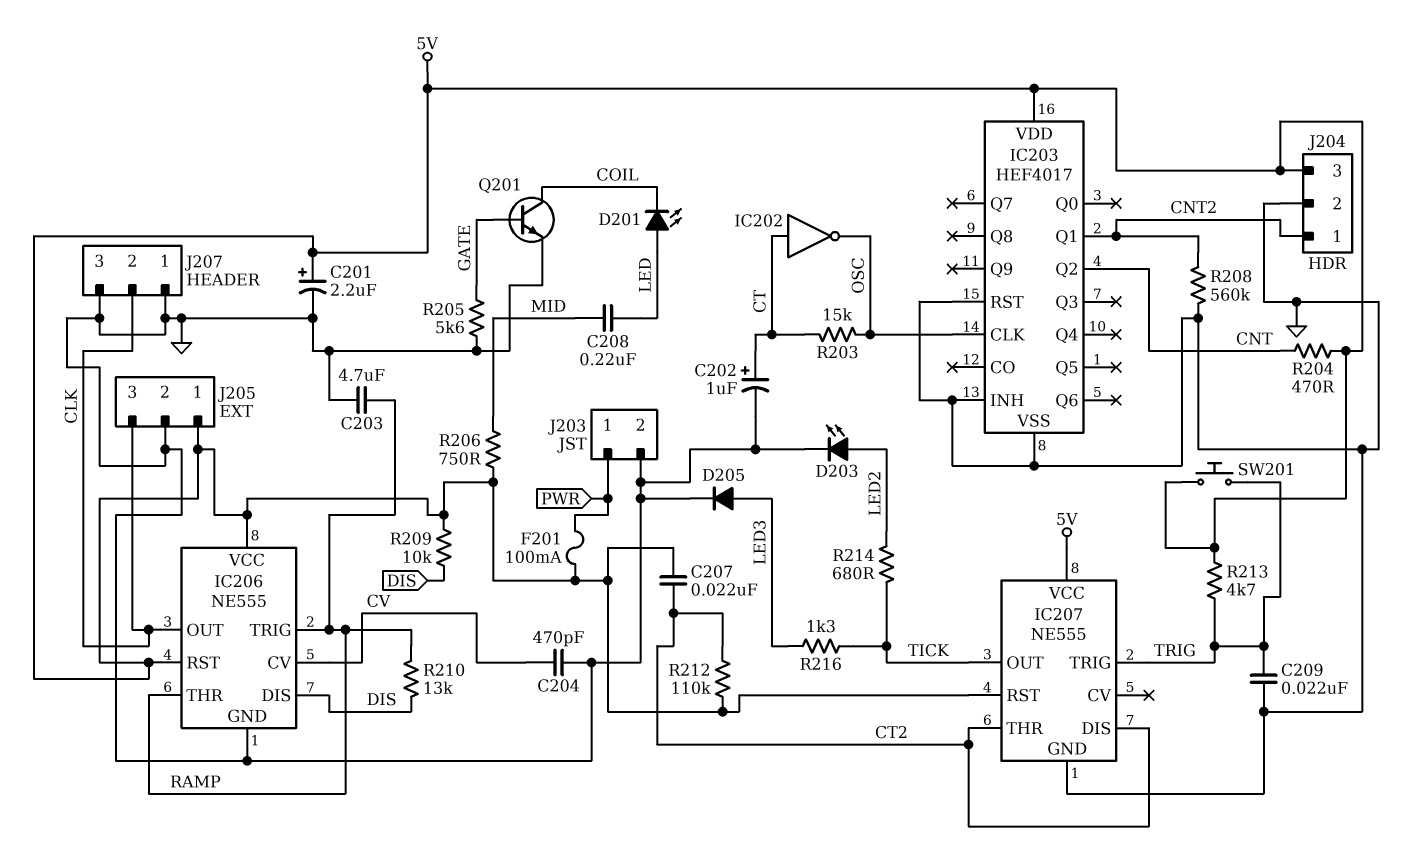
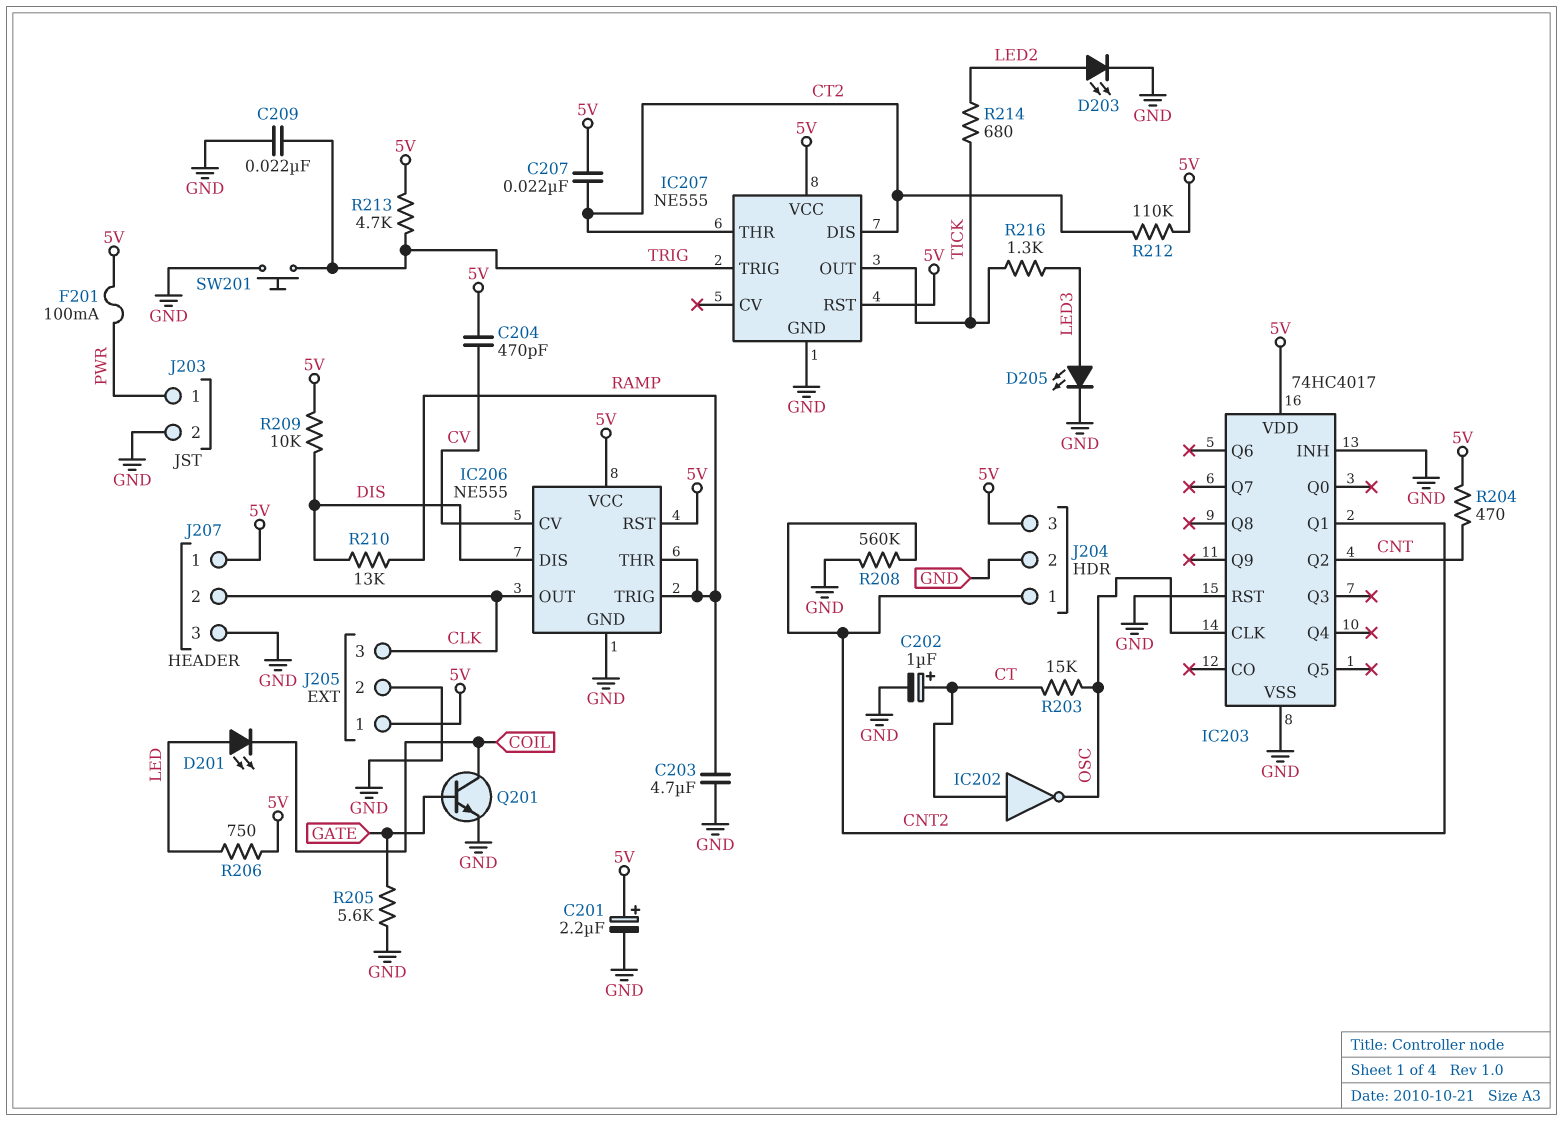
C204: 470pF (CV, GND) -> 470pF (5V, CV)
C208: 220nF (LED, MID) -> none
D205: diode (A LED3, K GND) -> LED (A LED3, K GND)
IC203: HEF4017 -> 74HC4017
J207 pin 1: GND -> 5V
R206: 750 (5V, MID) -> 750 (5V, LED)
SW201: button (5V, TRIG) -> button (GND, TRIG)

